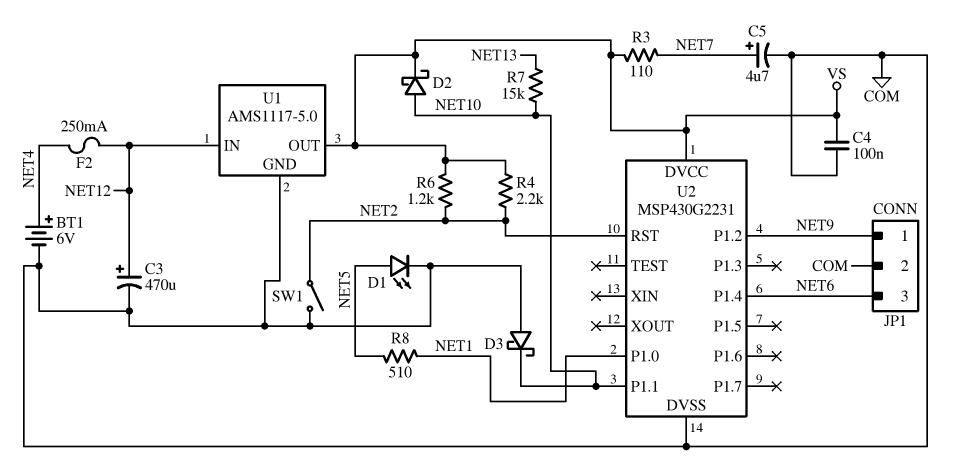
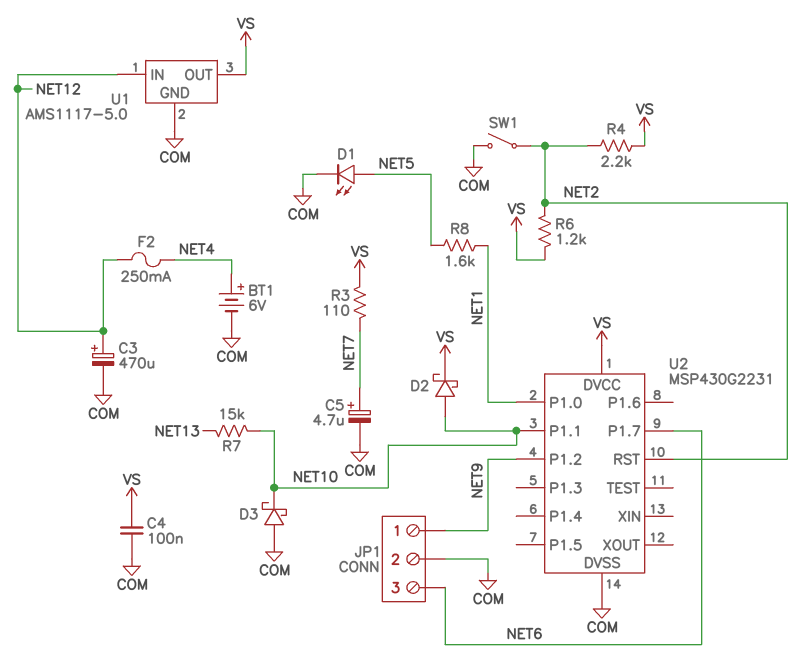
R8: 510 (NET1, NET5) -> 1.6k (NET1, NET5)
U2 pin P1.4: NET6 -> none
U2 pin P1.7: none -> NET6

